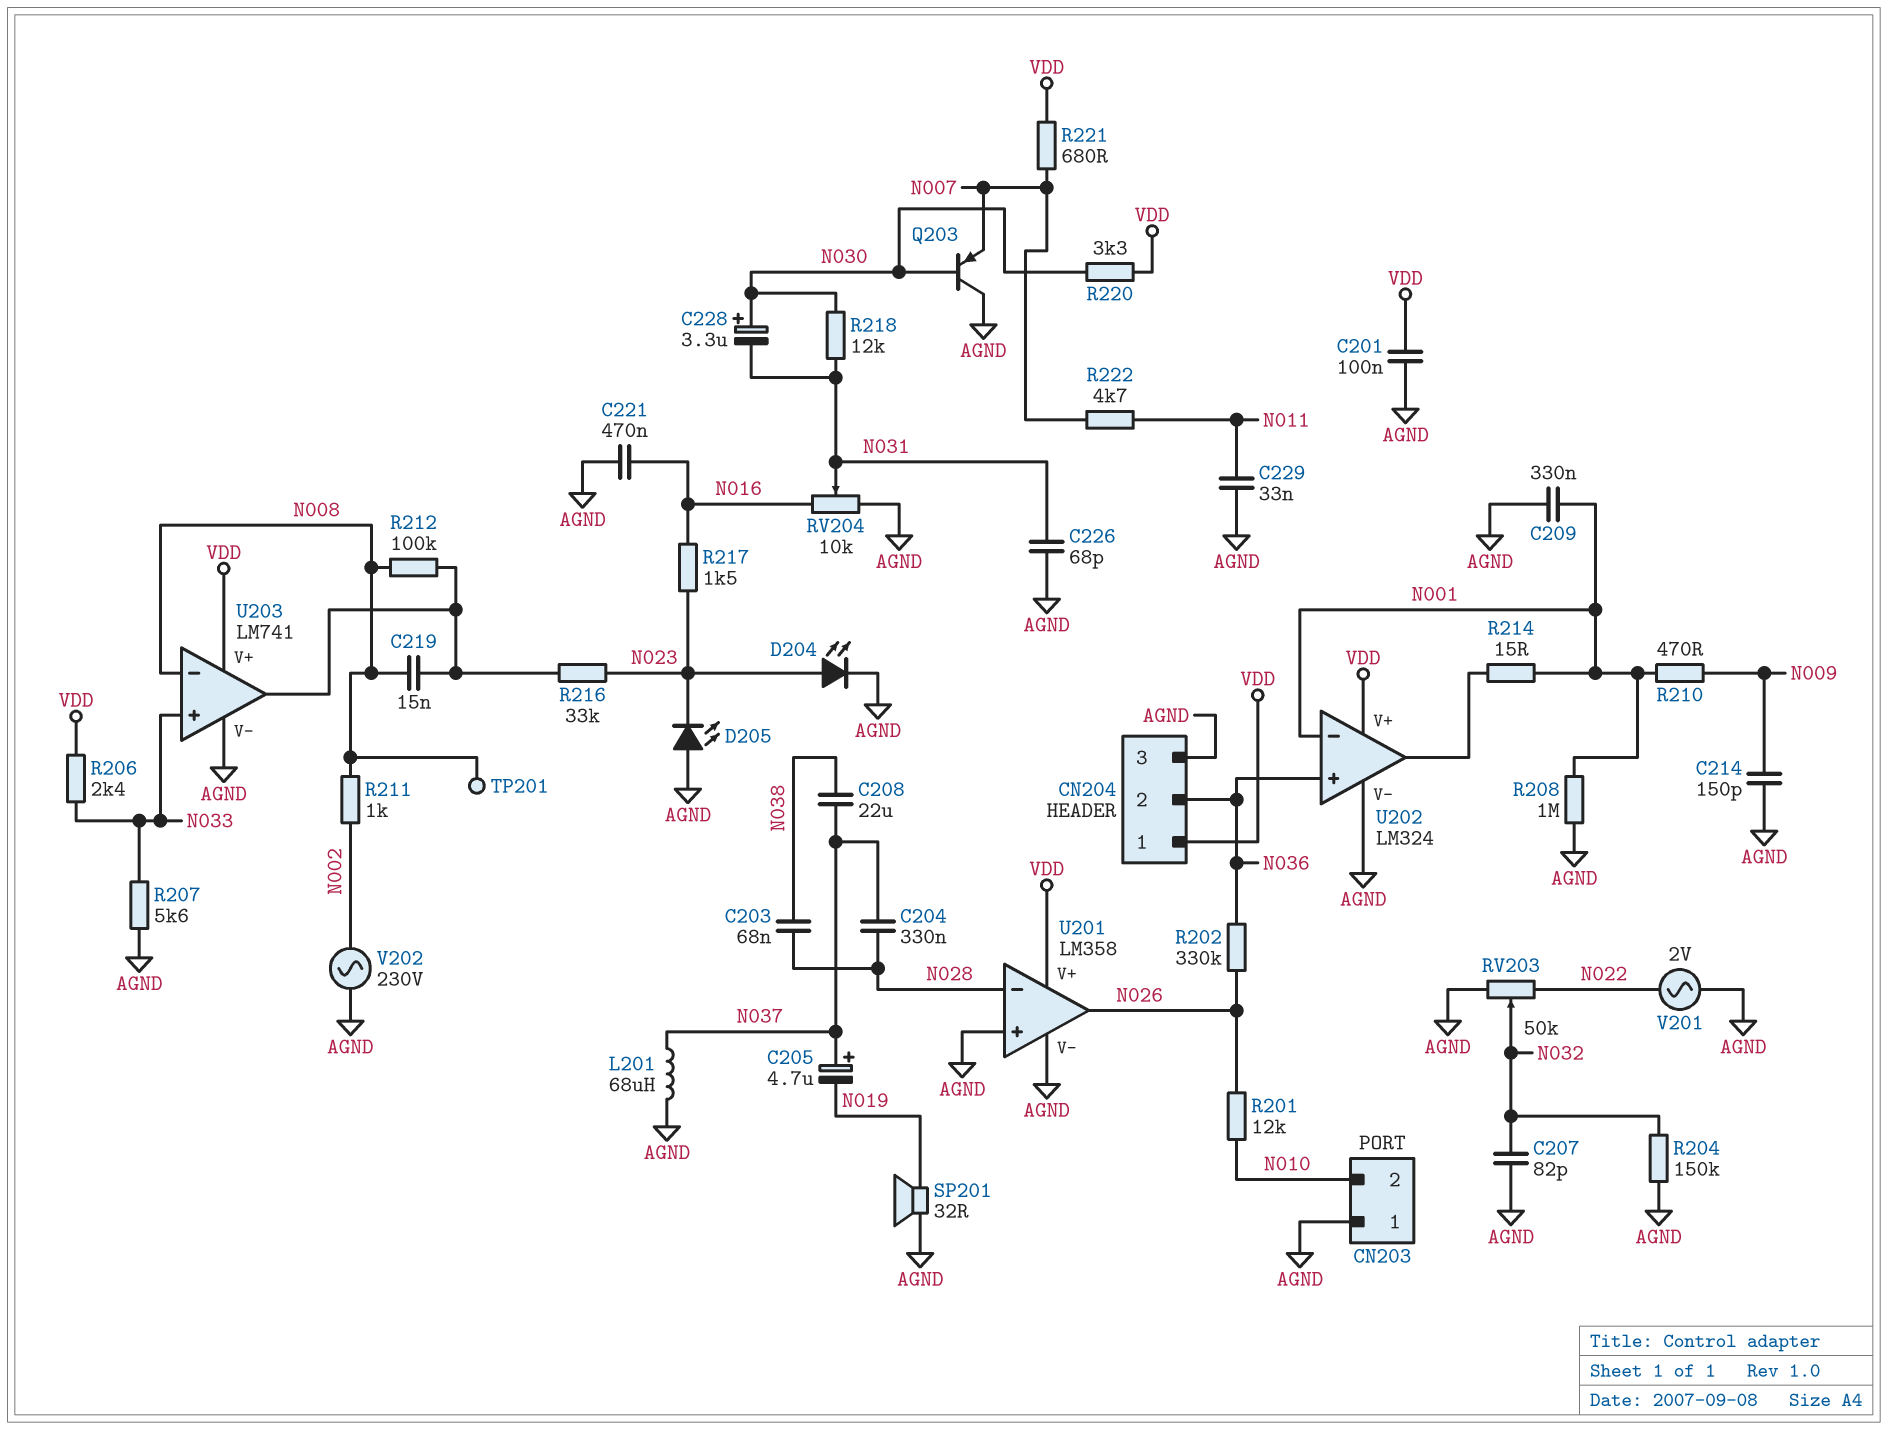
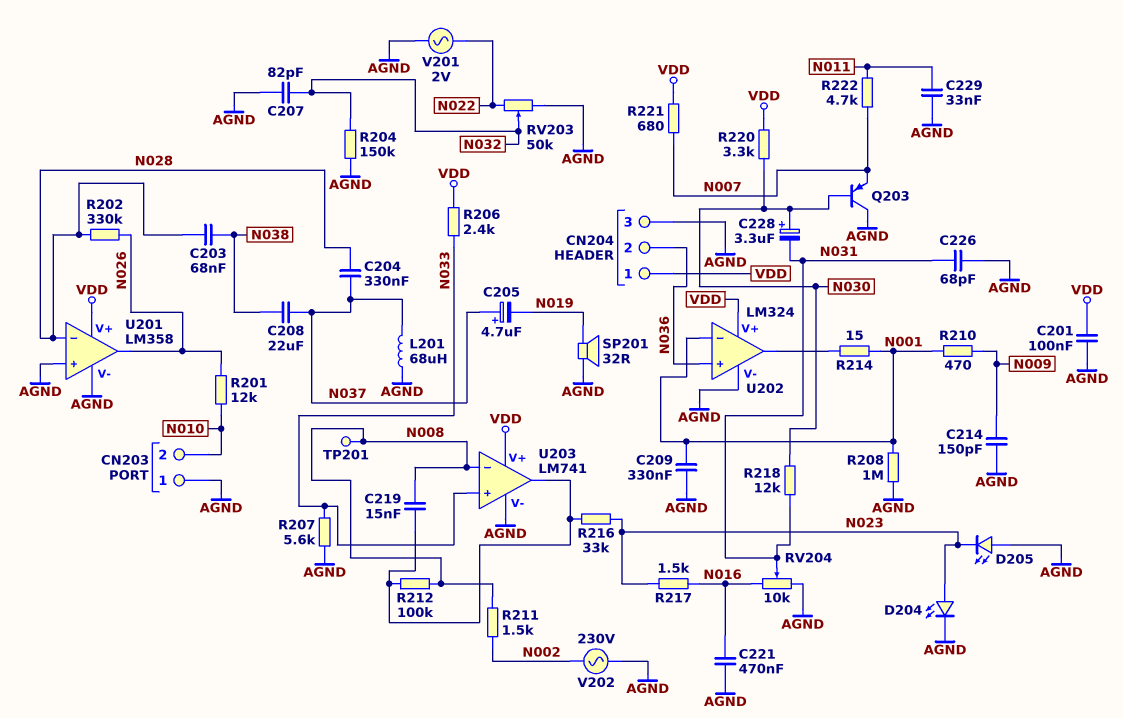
R202: 330k (N026, N036) -> 330k (N026, N028)
R211: 1k (N002, N008) -> 1.5k (N002, N008)

